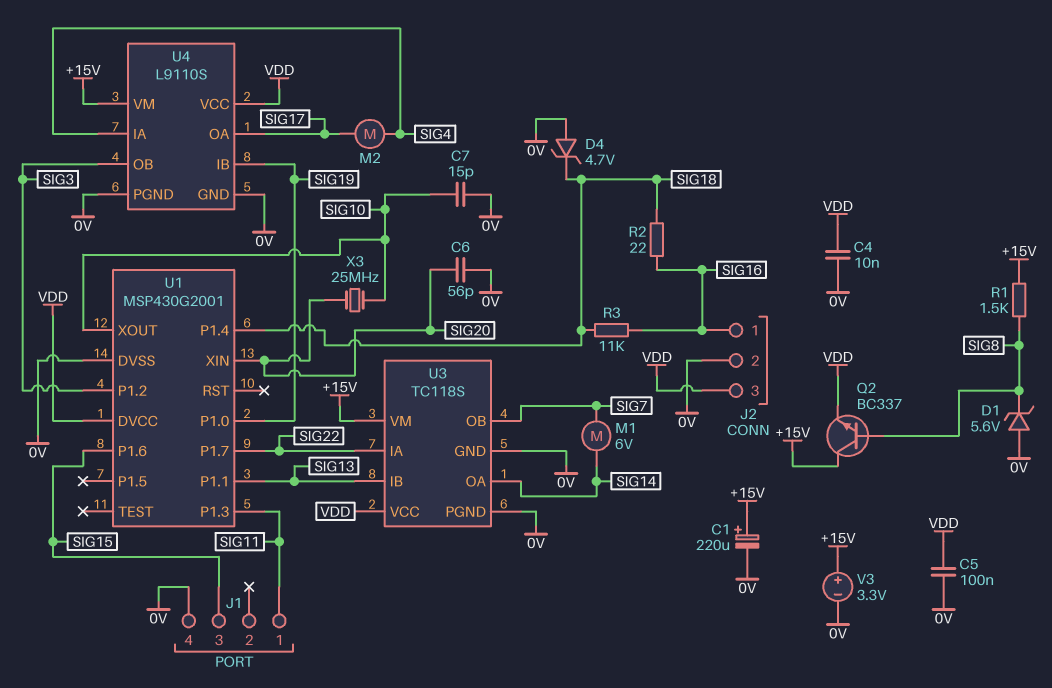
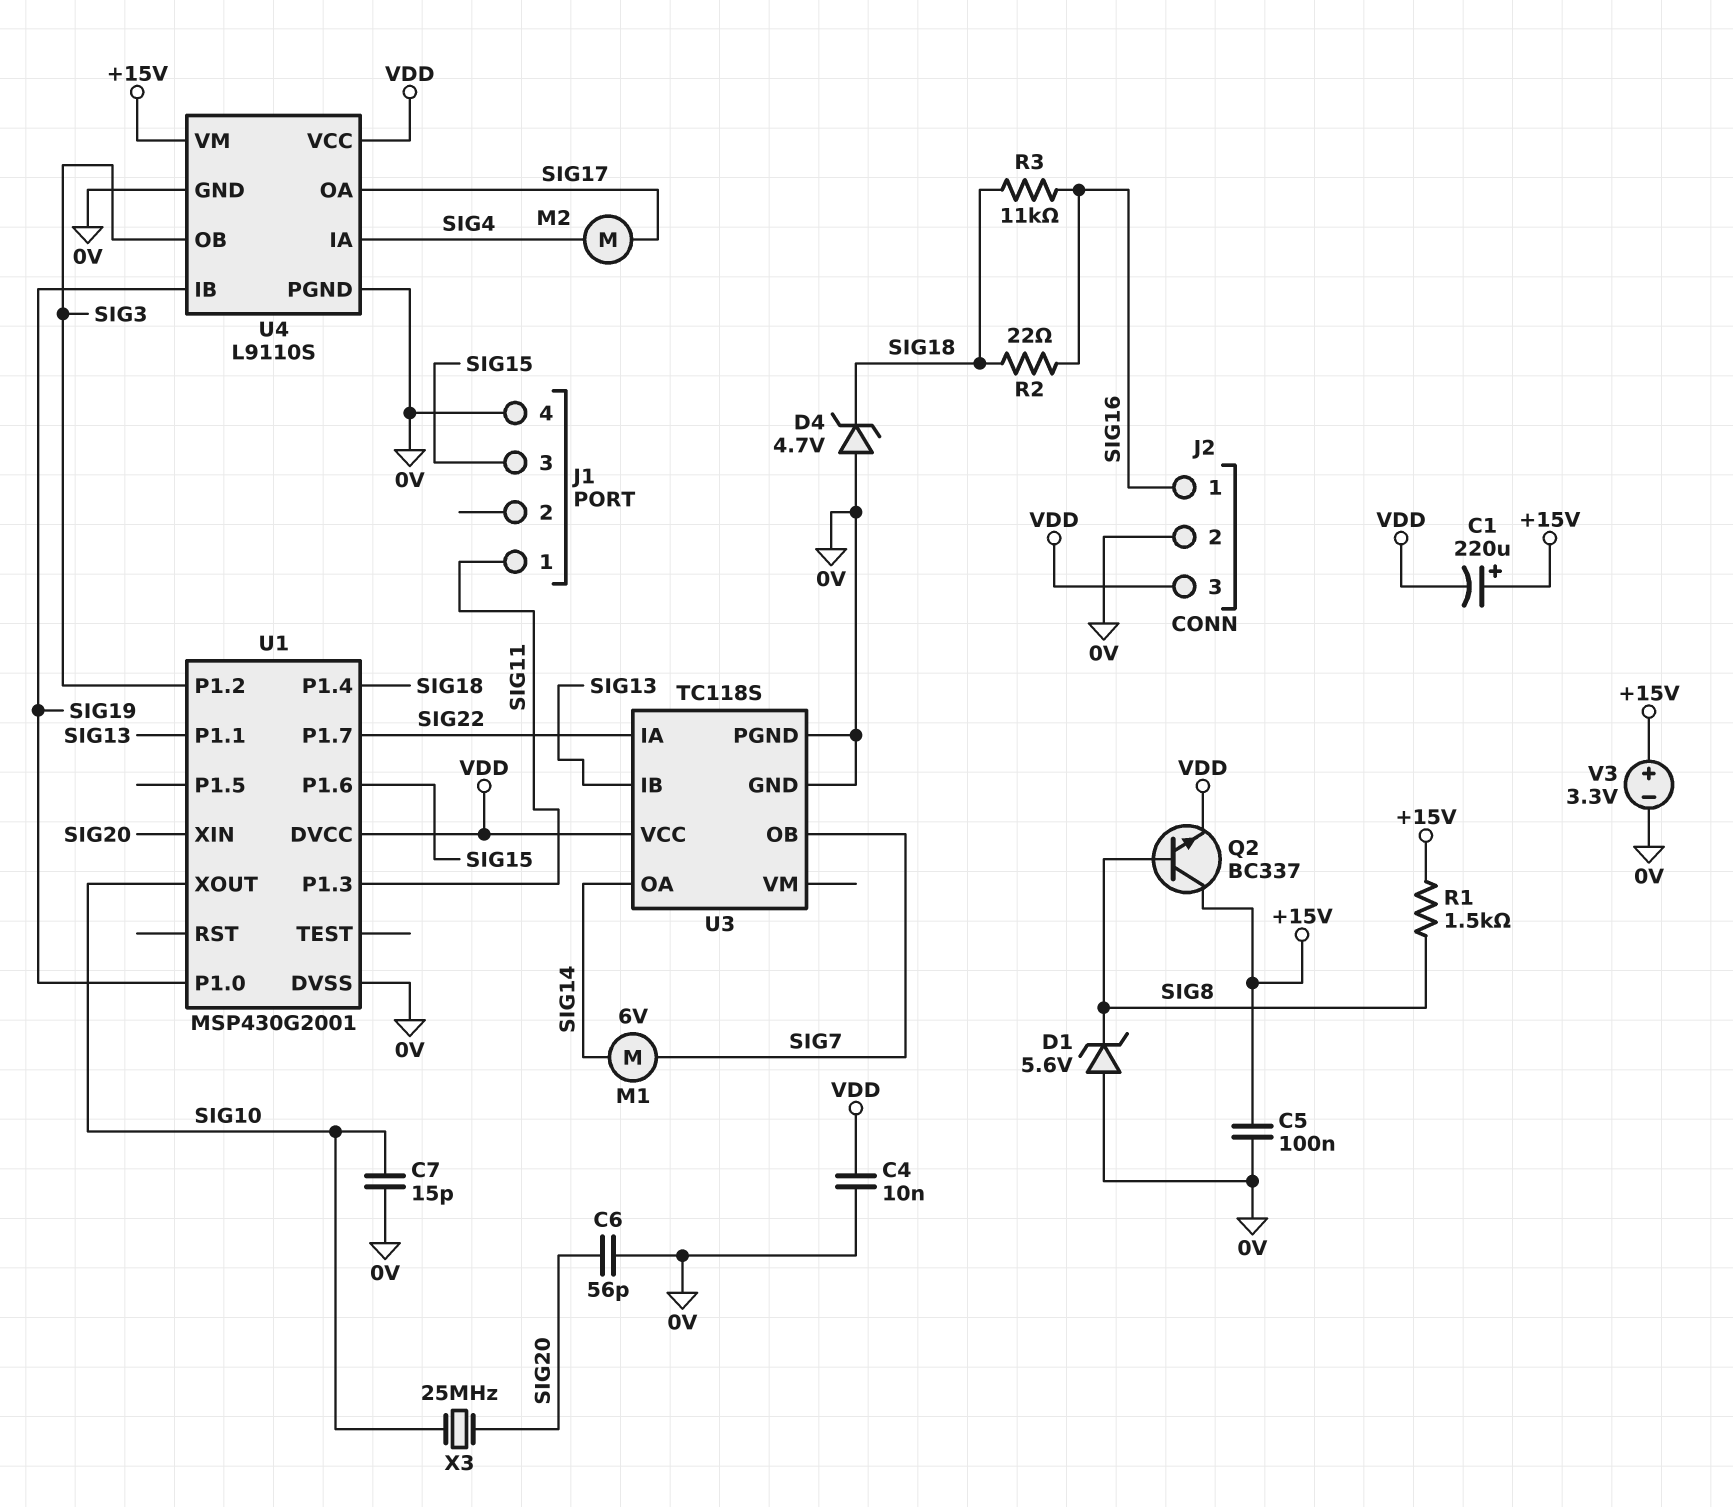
C1: 220uF (plus +15V, minus 0V) -> 220uF (plus +15V, minus VDD)
C5: 100nF (0V, VDD) -> 100nF (+15V, 0V)
U3 pin VM: +15V -> none

